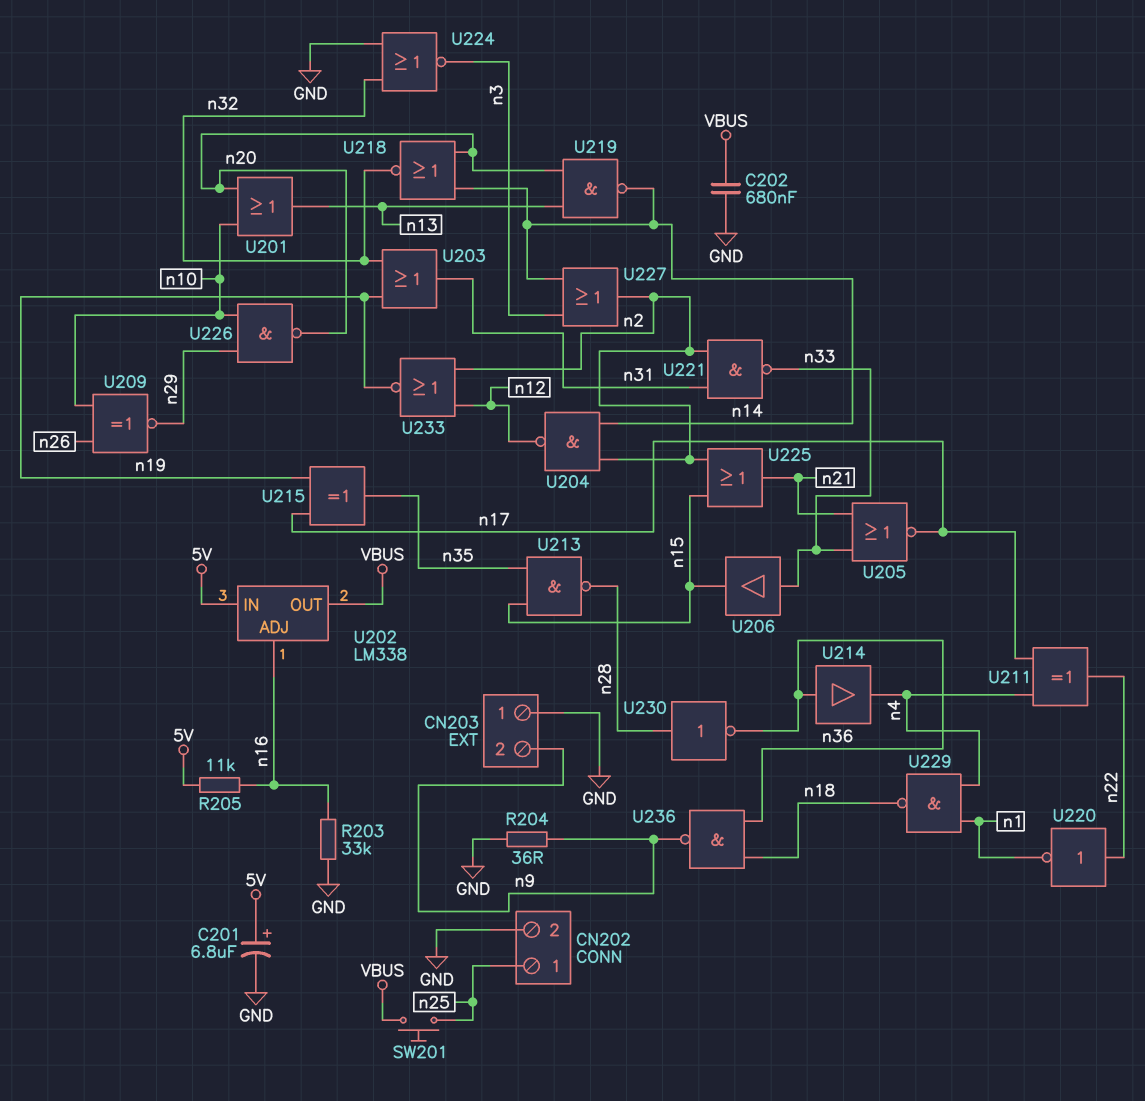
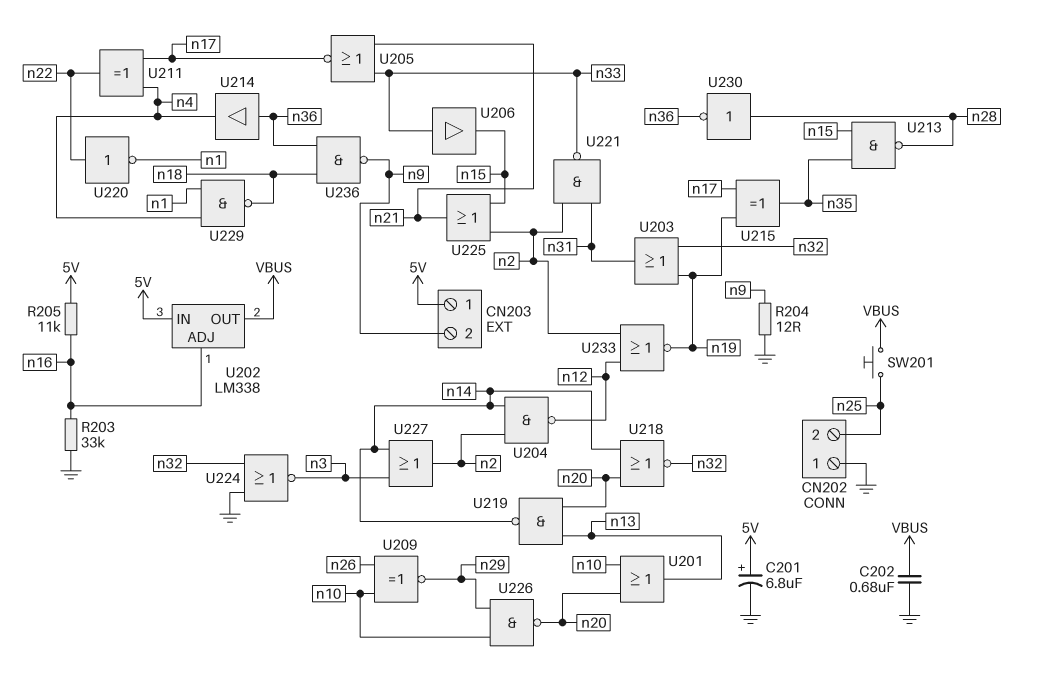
CN202 pin 1: n25 -> GND
CN202 pin 2: GND -> n25
CN203 pin 1: GND -> 5V
R204: 36 (GND, n9) -> 12 (GND, n9)

